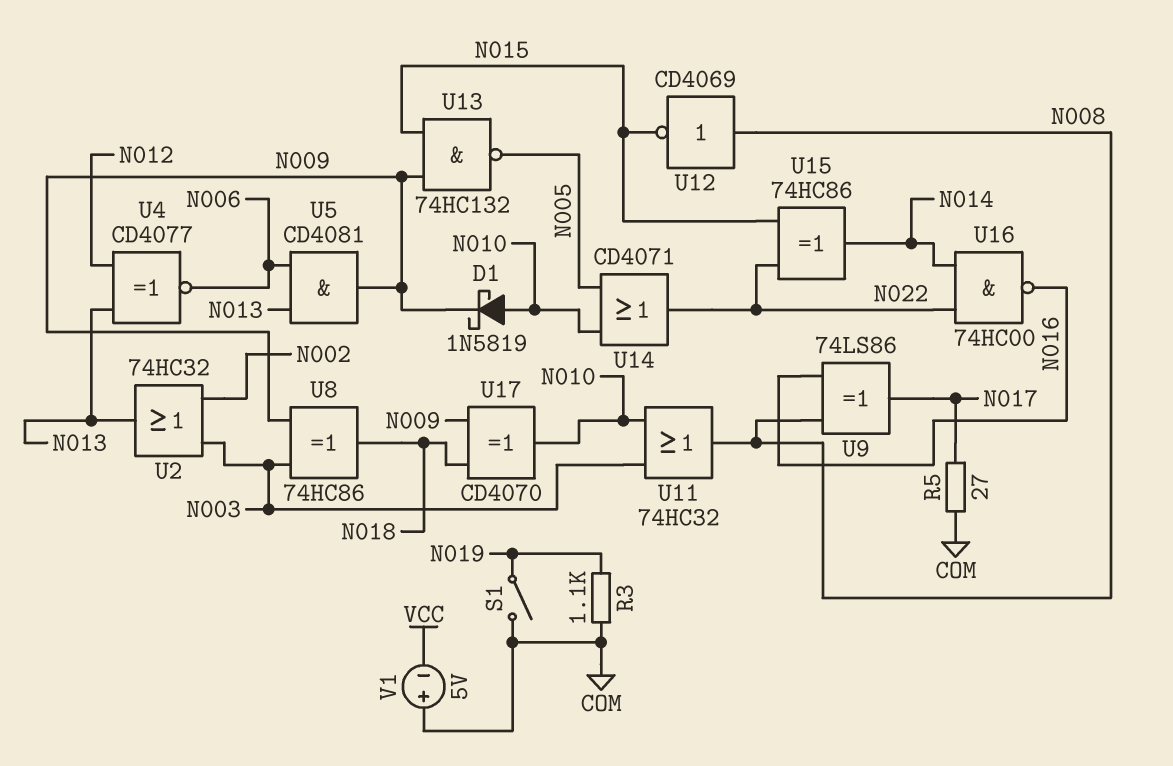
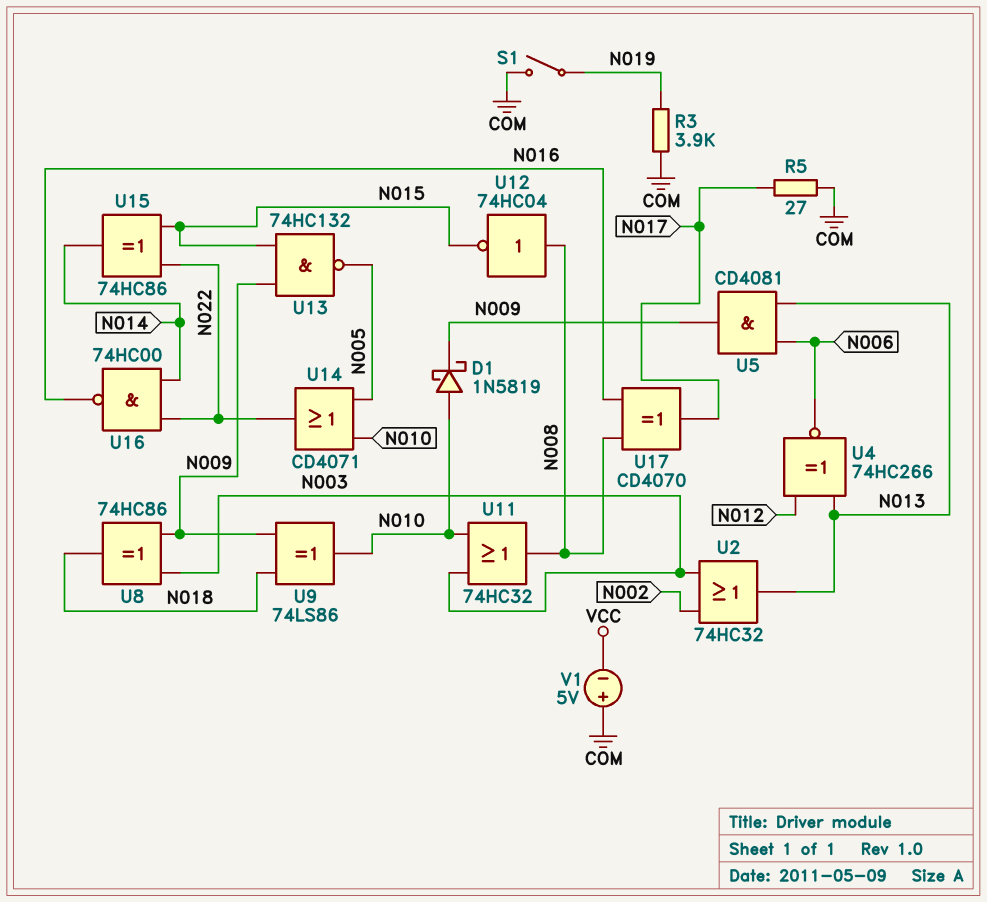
R3: 1.1k (COM, N019) -> 3.9k (COM, N019)
U4: XNOR CD4077 (in N012, in N013, out N006) -> XNOR 74HC266 (in N012, in N013, out N006)
U9: XOR 74LS86 (in N008, in N016, out N017) -> XOR 74LS86 (in N009, in N018, out N010)
U12: NOT CD4069 (in N008, out N015) -> NOT 74HC04 (in N008, out N015)
U17: XOR CD4070 (in N009, in N018, out N010) -> XOR CD4070 (in N008, in N016, out N017)

